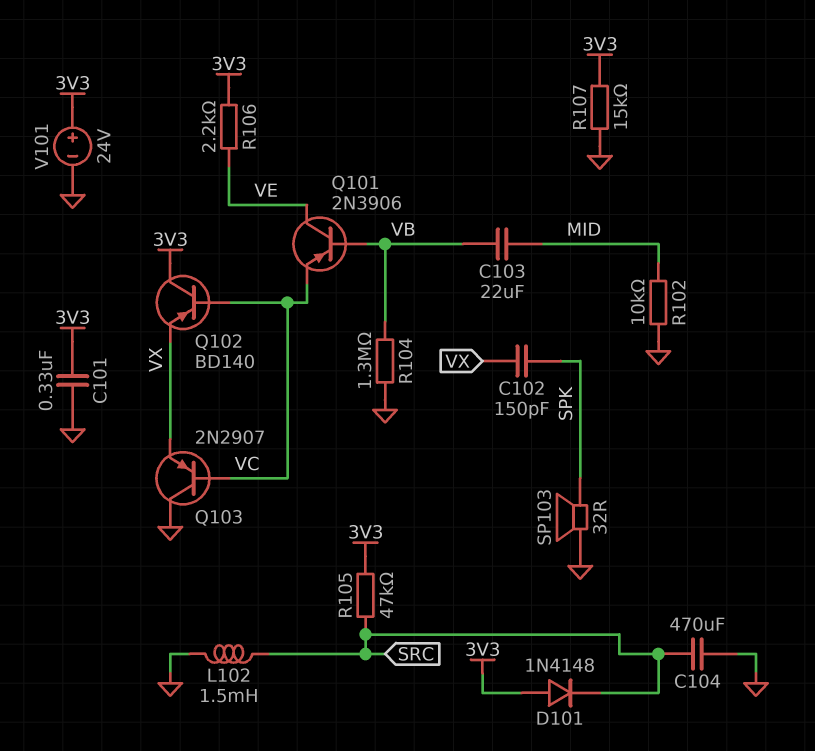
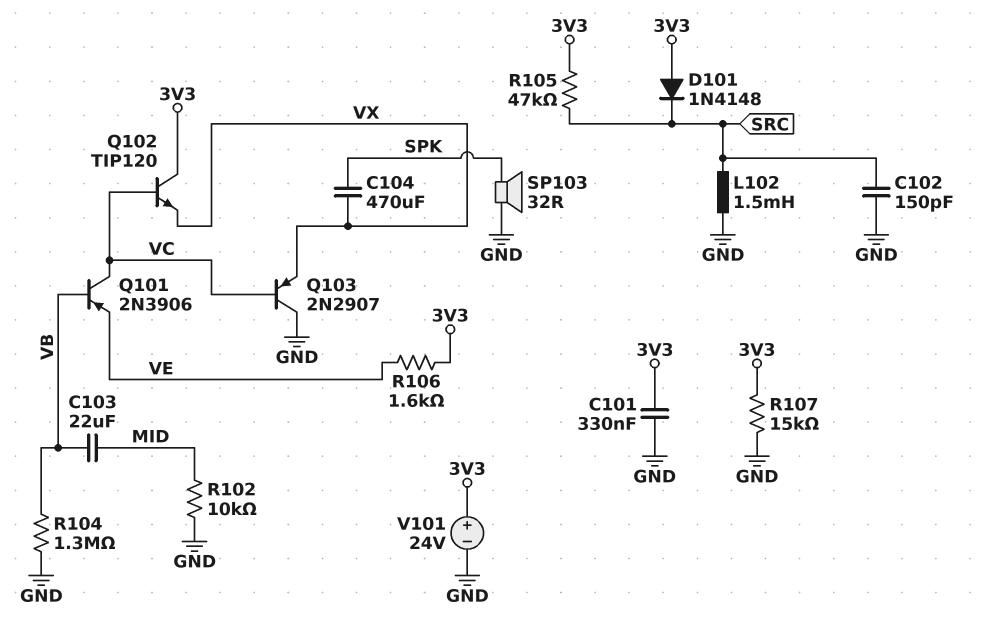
C102: 150pF (SPK, VX) -> 150pF (GND, SRC)
C104: 470uF (GND, SRC) -> 470uF (SPK, VX)
Q101: PNP 2N3906 (B VB, C VE, E VC) -> PNP 2N3906 (B VB, C VC, E VE)
Q102: PNP BD140 (B VC, C 3V3, E VX) -> NPN TIP120 (B VC, C 3V3, E VX)
R106: 2.2k (3V3, VE) -> 1.6k (3V3, VE)

